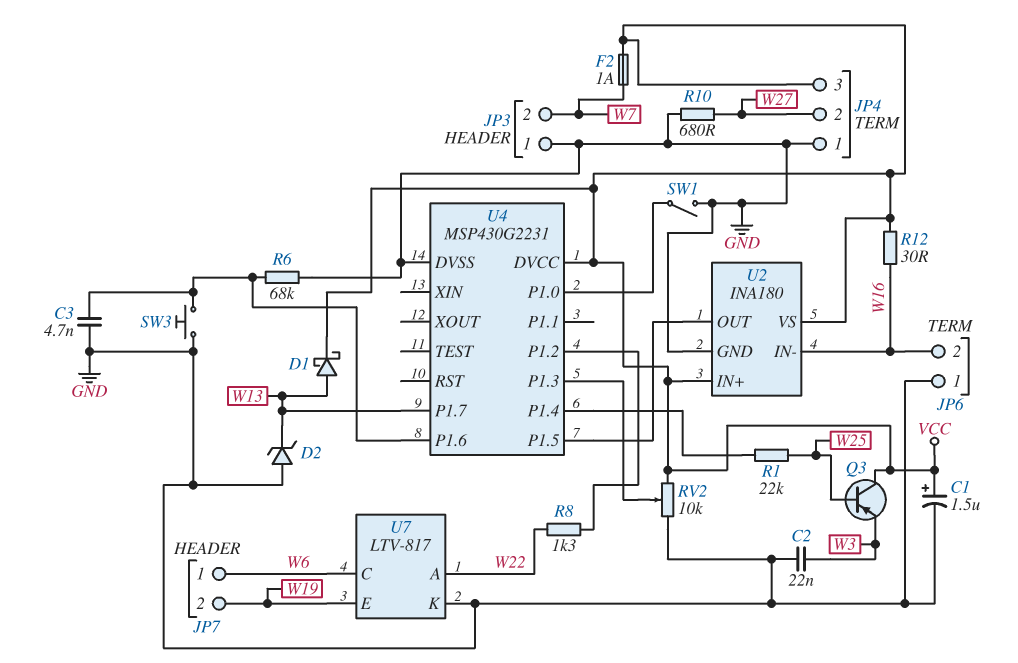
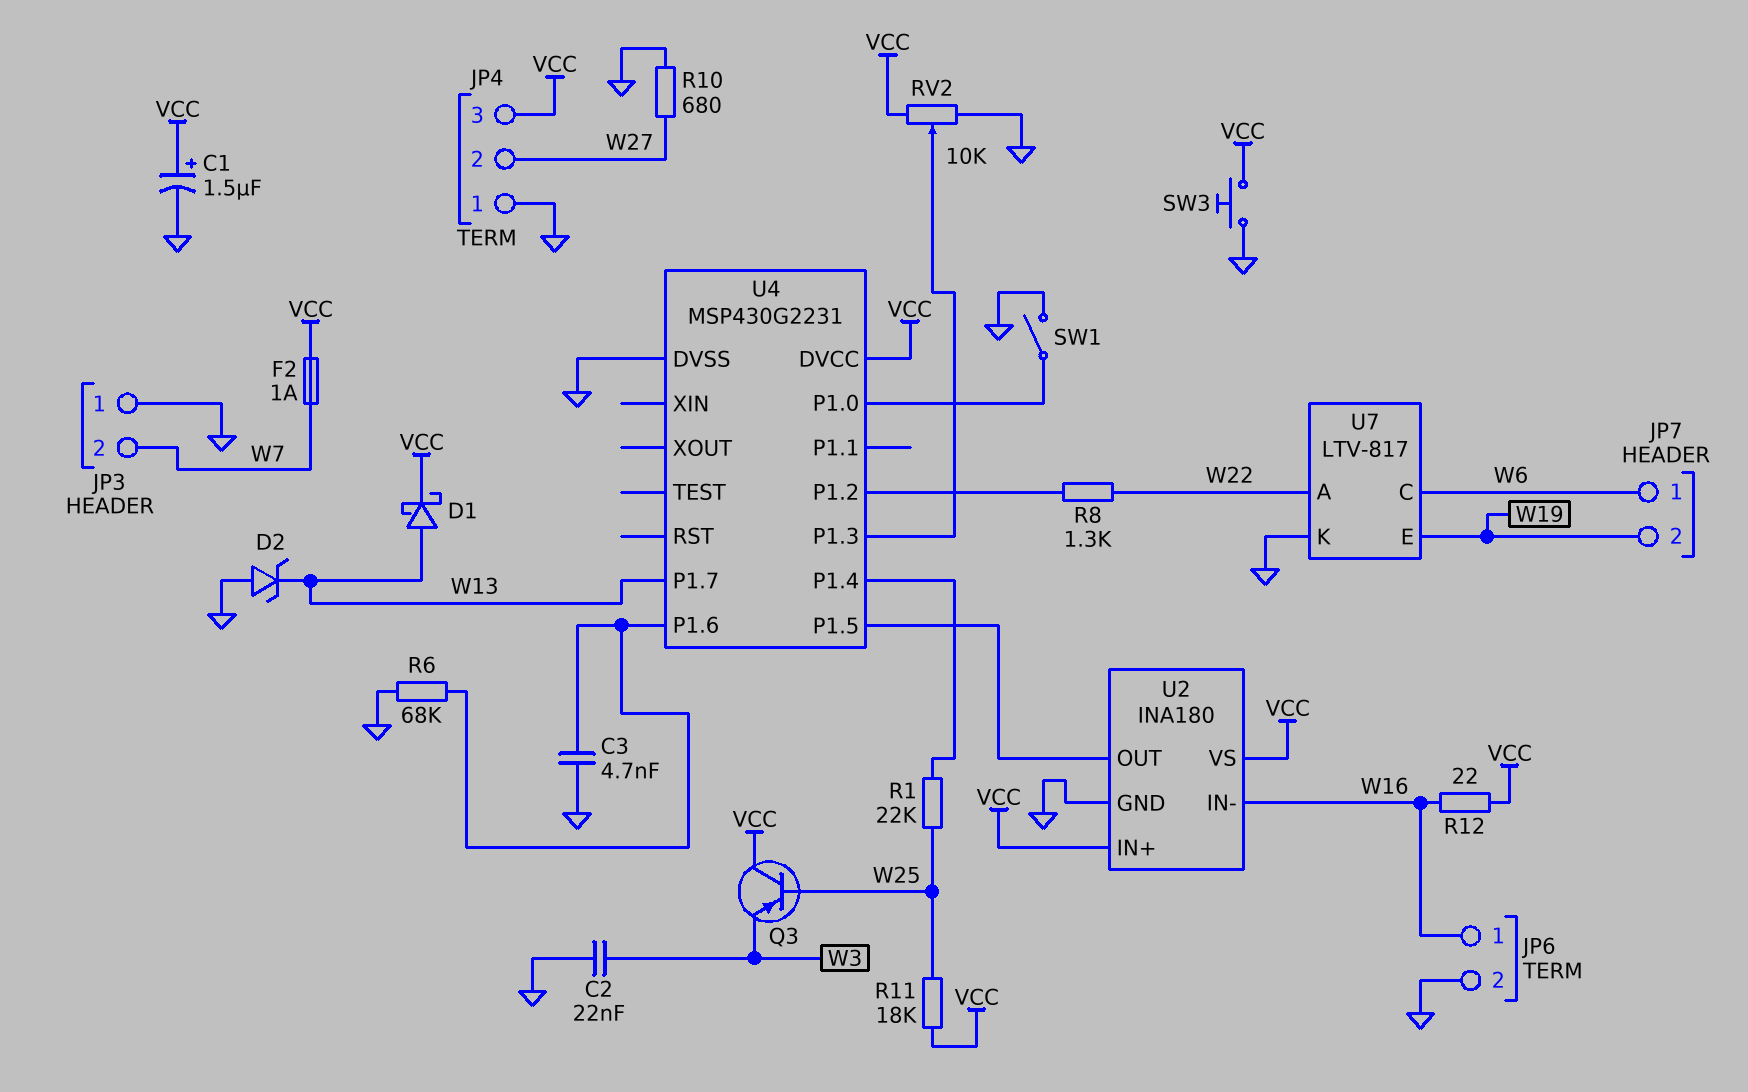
JP6 pin 1: GND -> W16
JP6 pin 2: W16 -> GND
R11: none -> 18k (VCC, W25)
R12: 30 (VCC, W16) -> 22 (VCC, W16)
SW3: button (GND, U4/P1.6) -> button (GND, VCC)

